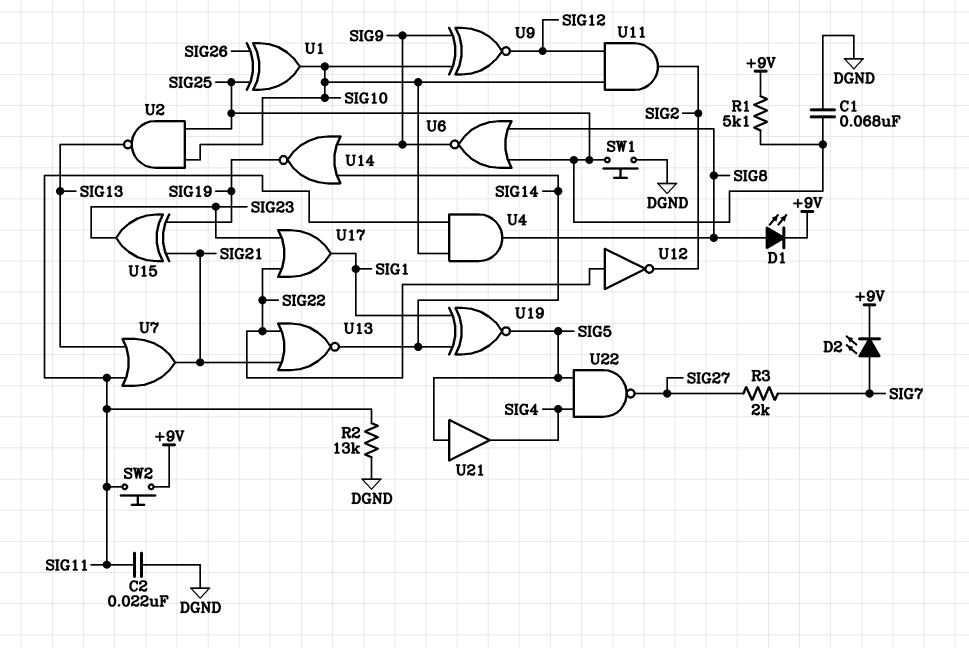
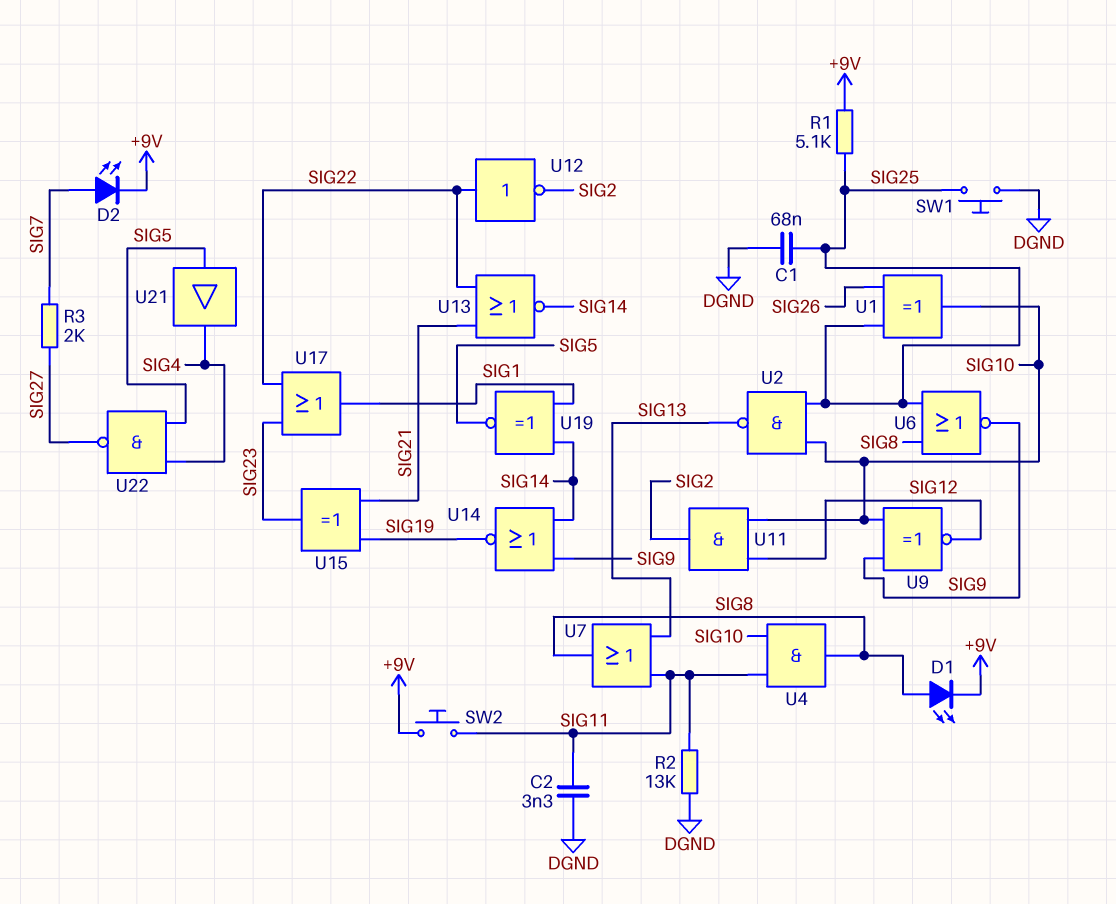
C2: 22nF (DGND, SIG11) -> 3.3nF (DGND, SIG11)
U7: OR (in SIG11, in SIG13, out SIG21) -> OR (in SIG11, in SIG13, out SIG8)

